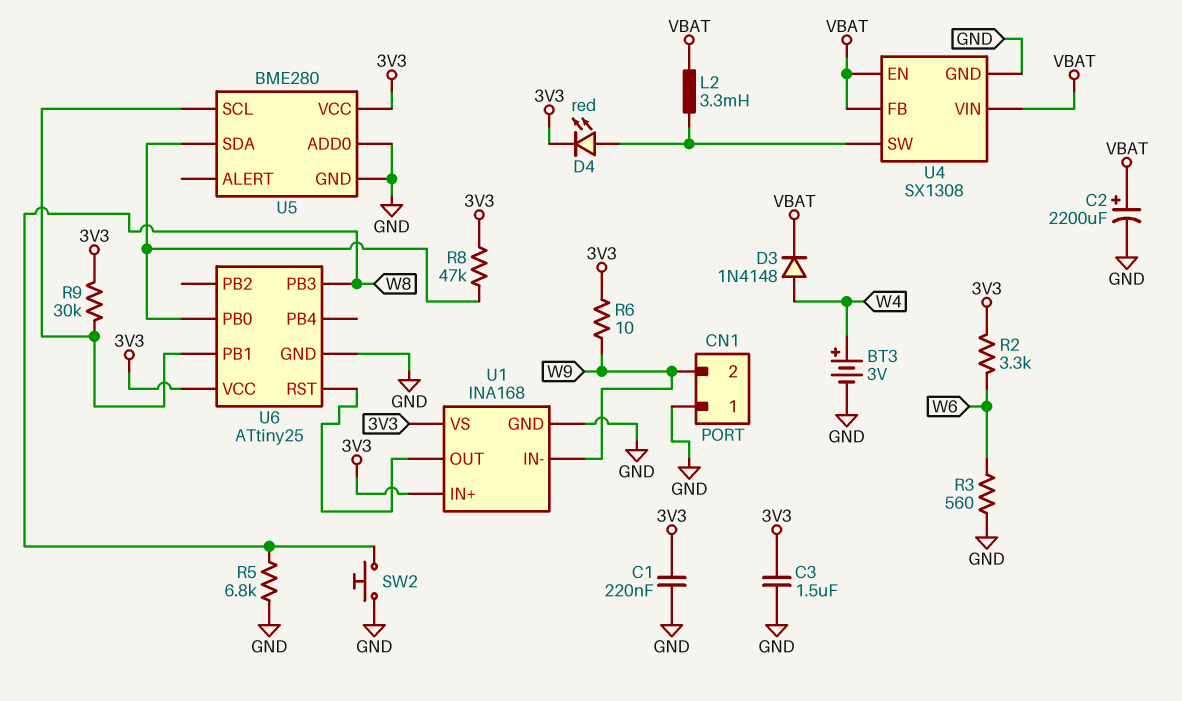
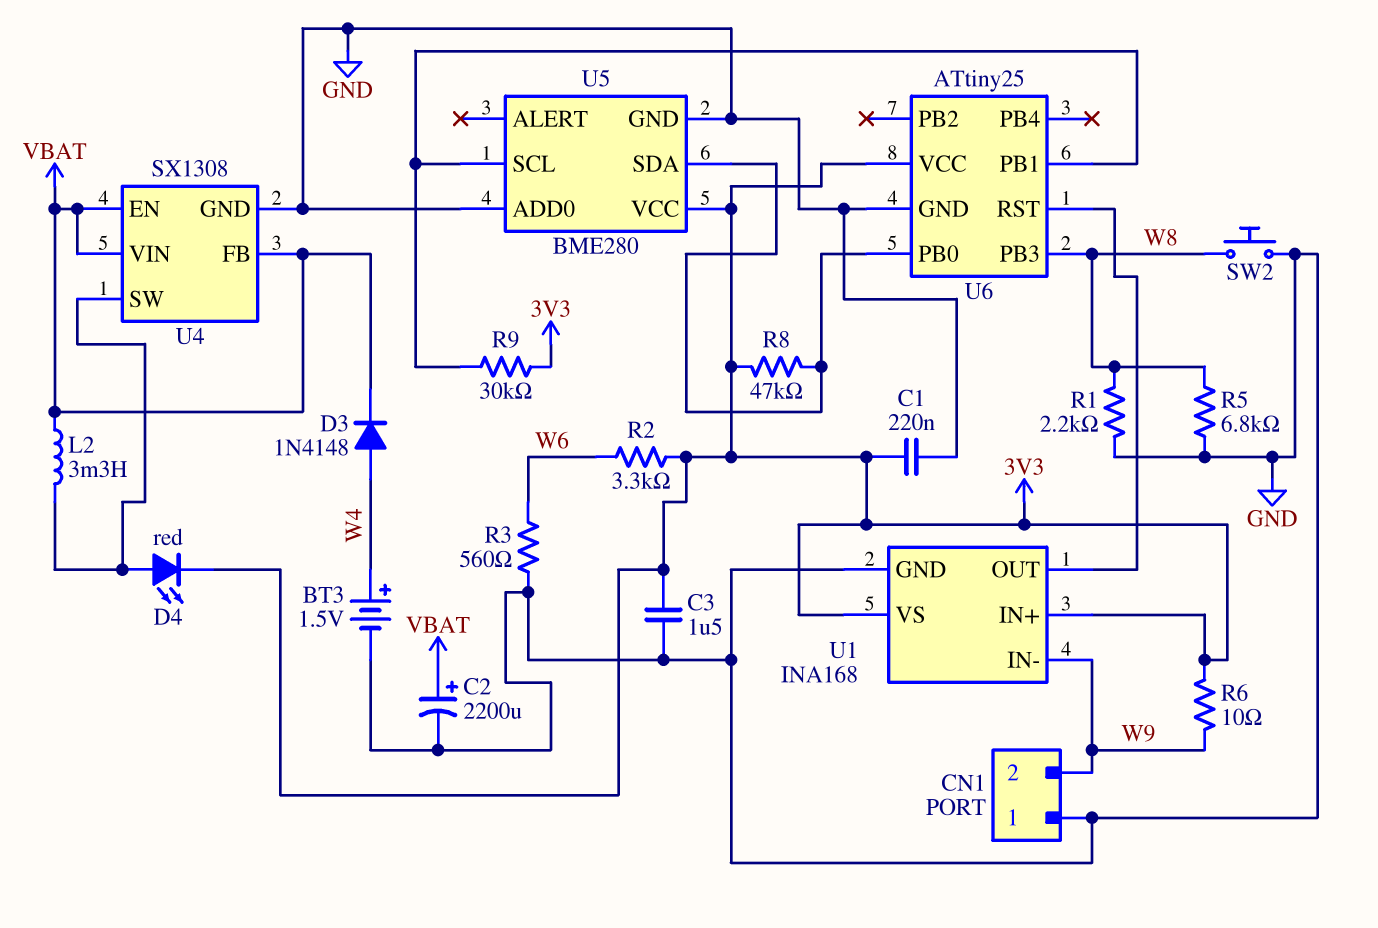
BT3: 3V (plus W4, minus GND) -> 1.5V (plus W4, minus GND)
R1: none -> 2.2k (GND, W8)

